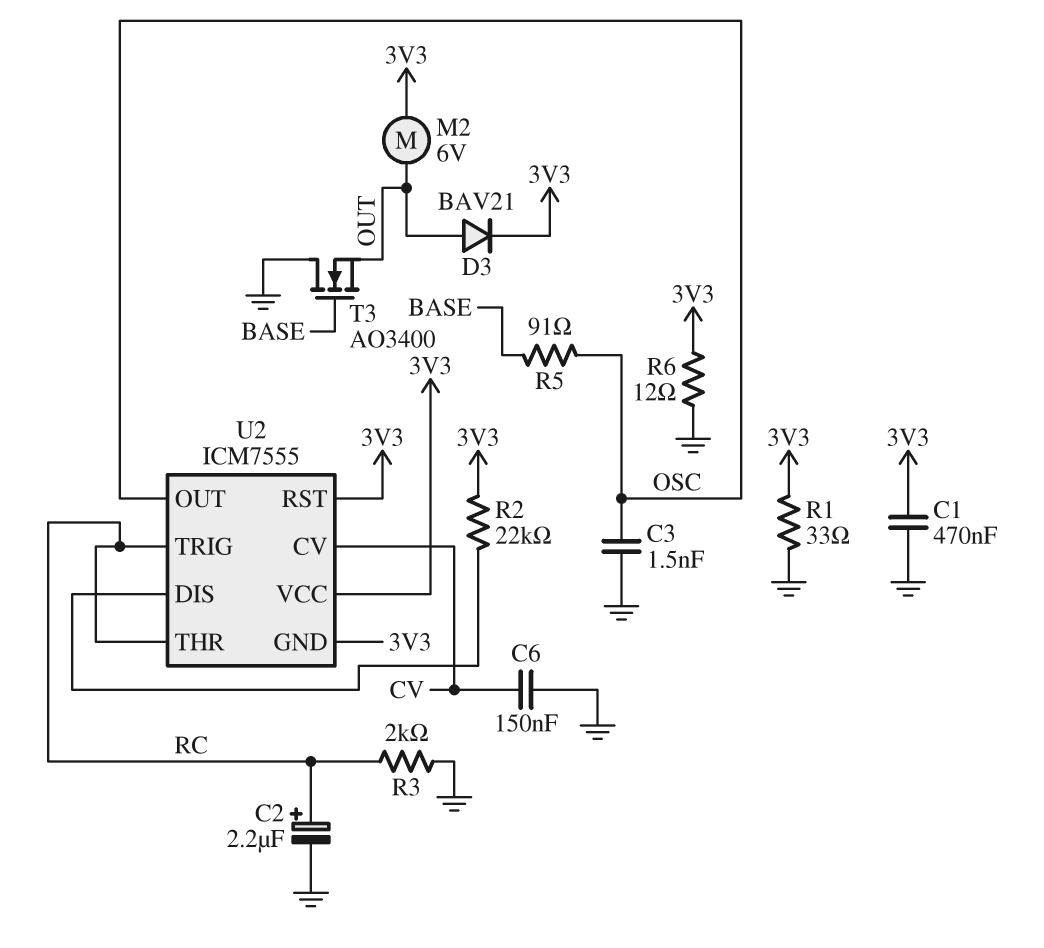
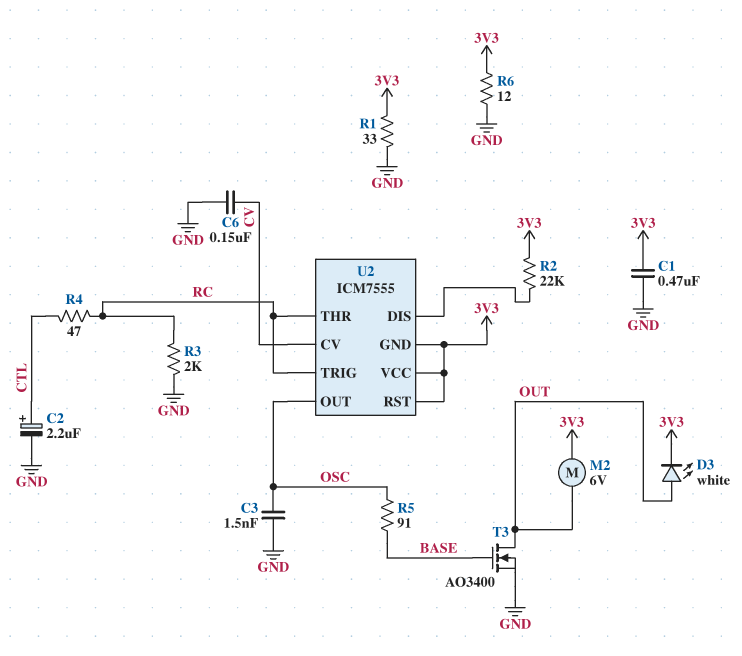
C2: 2.2uF (plus RC, minus GND) -> 2.2uF (plus CTL, minus GND)
D3: diode BAV21 (A OUT, K 3V3) -> LED white (A OUT, K 3V3)
R4: none -> 47 (CTL, RC)
T3: NMOS AO3400 (G BASE, D GND, S OUT) -> NMOS AO3400 (G BASE, D OUT, S GND)

